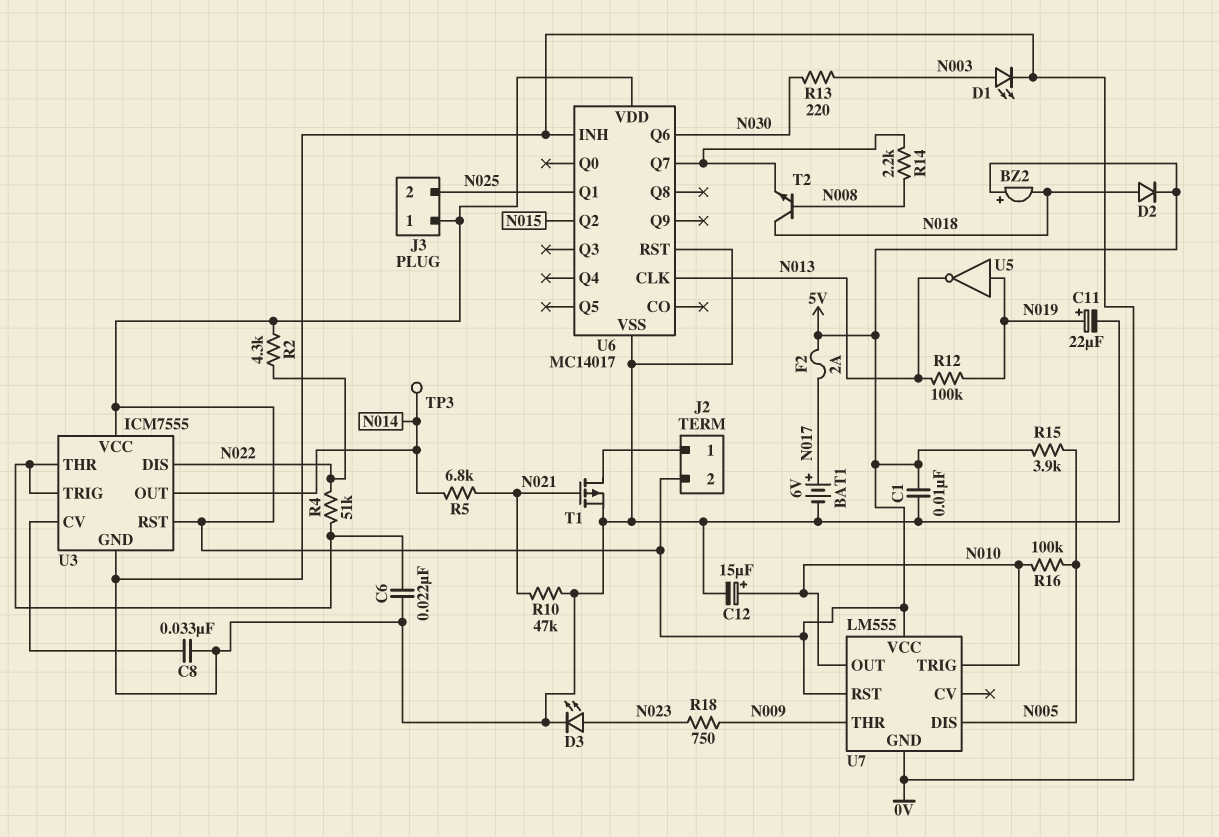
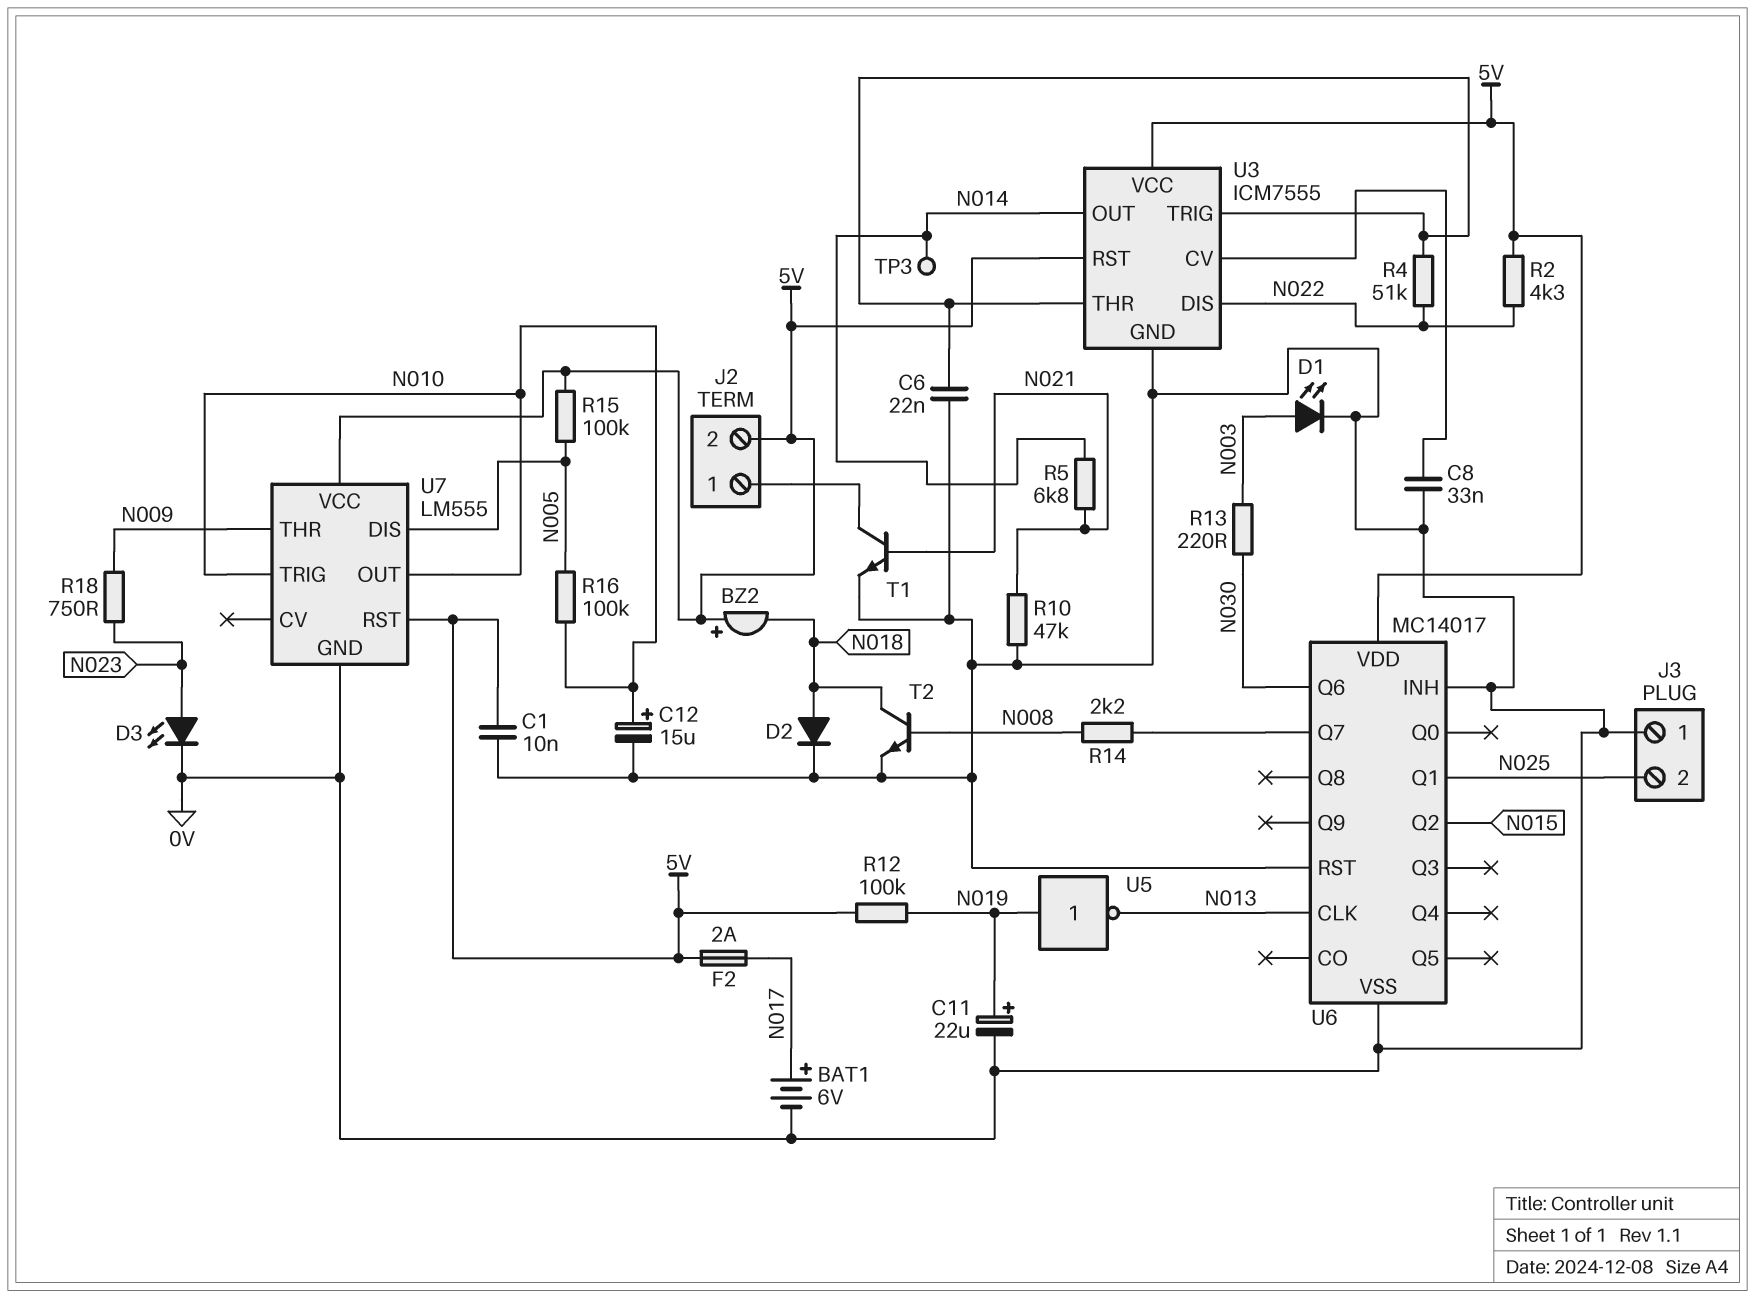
D2: diode (A N018, K 5V) -> diode (A N018, K 0V)
J3 pin 1: 5V -> 0V
R12: 100k (N013, N019) -> 100k (5V, N019)
R15: 3.9k (5V, N005) -> 100k (5V, N005)
T1: PMOS (G N021, D J2/1, S 0V) -> NPN (B N021, C J2/1, E 0V)
T2: NPN (B N008, C N018, E U6/Q7) -> NPN (B N008, C N018, E 0V)

